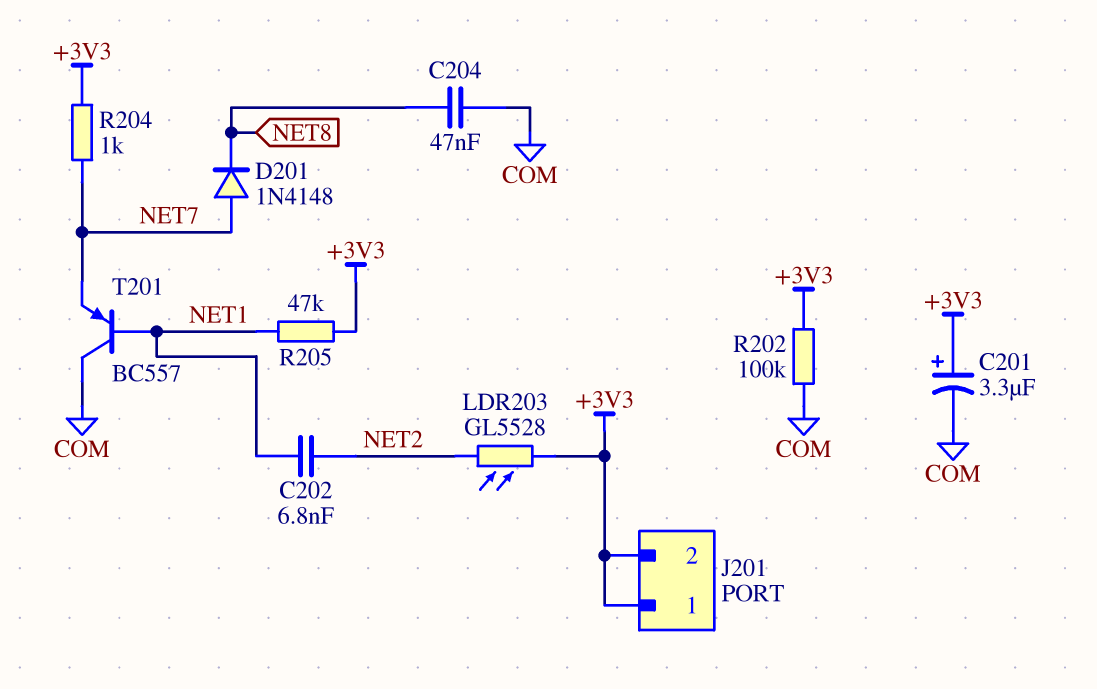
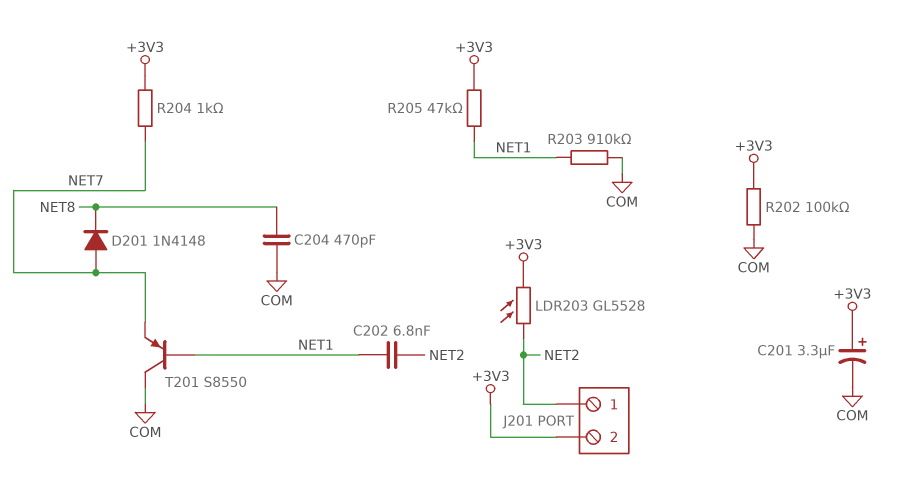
C204: 47nF (COM, NET8) -> 470pF (COM, NET8)
J201 pin 1: +3V3 -> NET2
R203: none -> 910k (COM, NET1)
T201: PNP BC557 (B NET1, C COM, E NET7) -> PNP S8550 (B NET1, C COM, E NET7)

